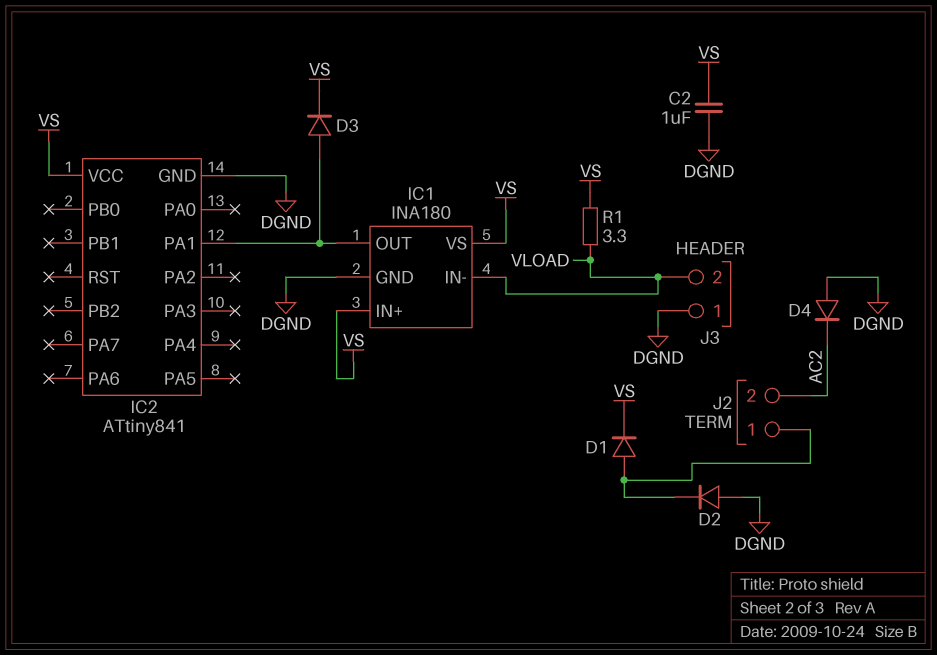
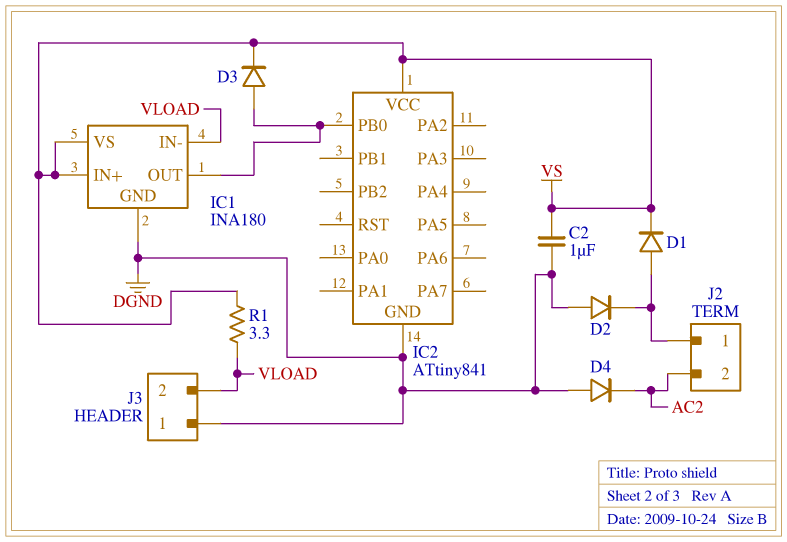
IC2 pin PA1: IC1/OUT -> none
IC2 pin PB0: none -> IC1/OUT

